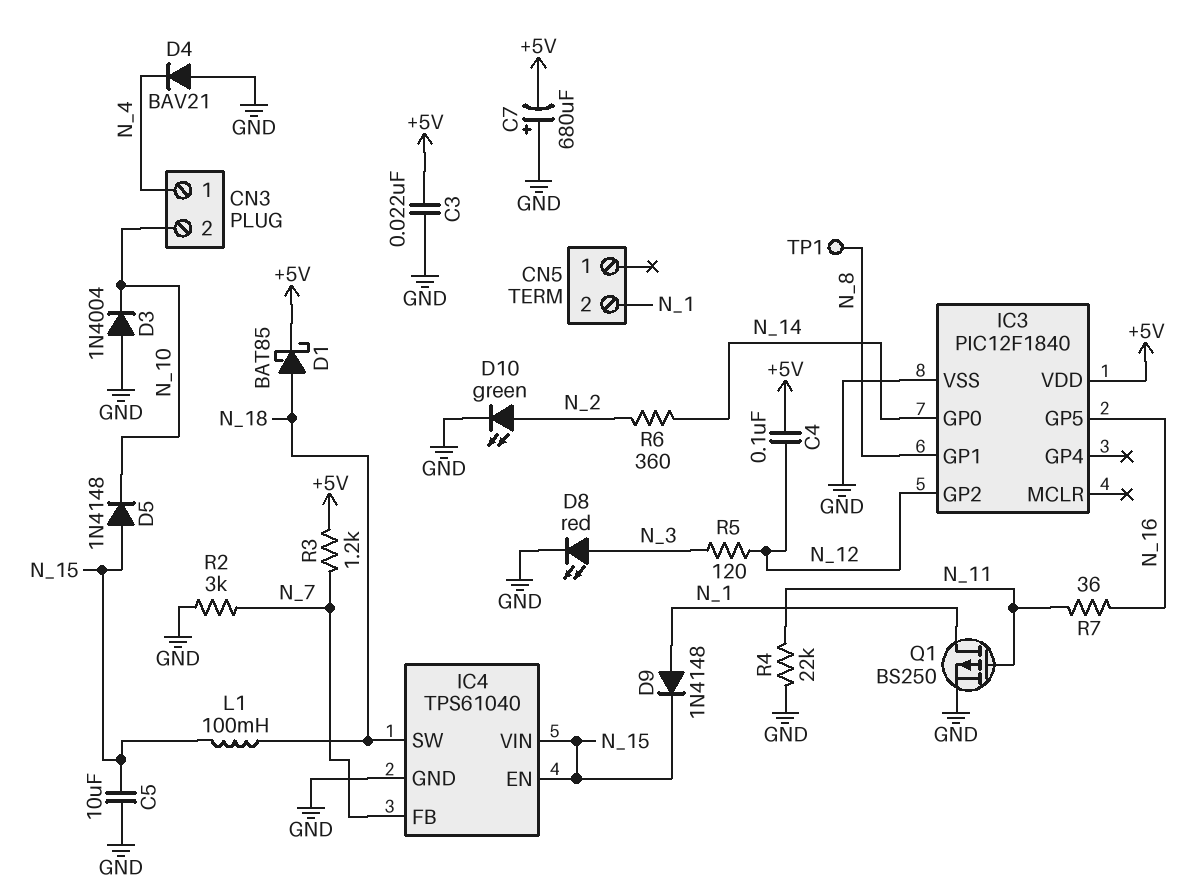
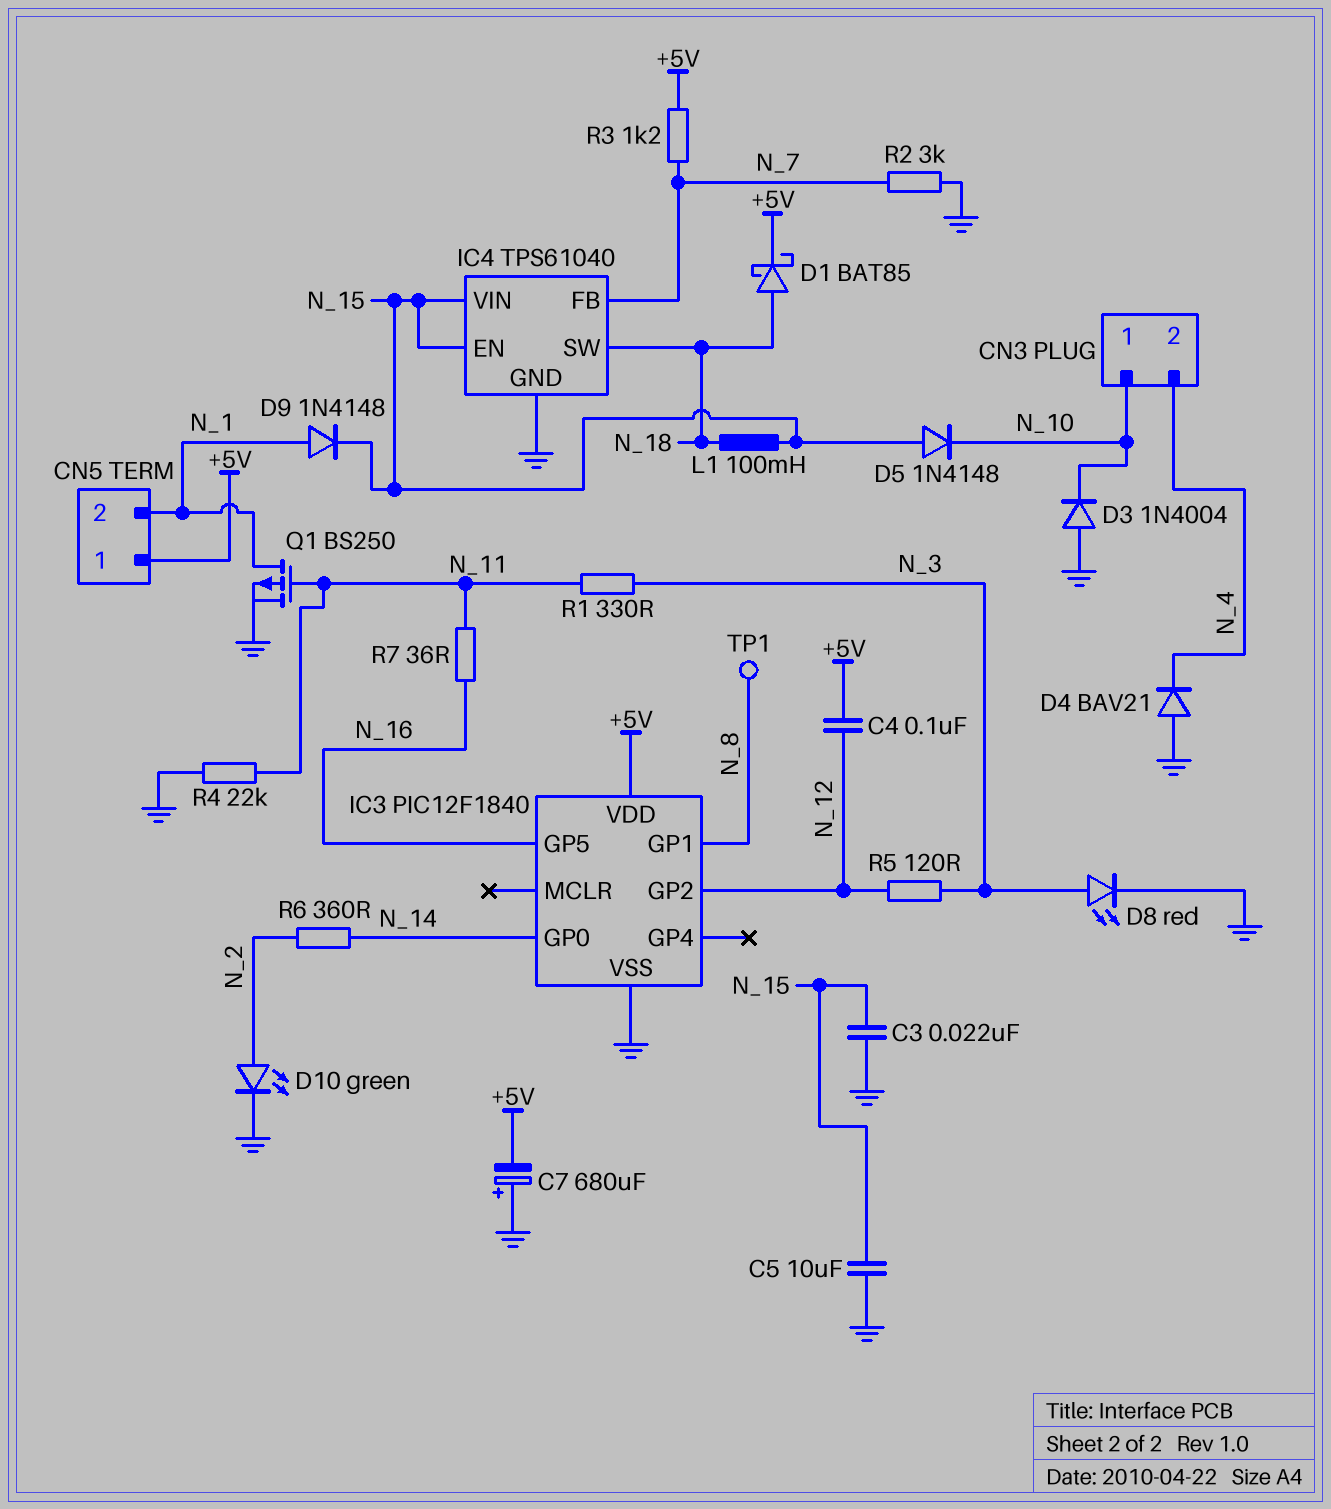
C3: 22nF (+5V, GND) -> 22nF (GND, N_15)
CN3 pin 1: N_4 -> N_10
CN3 pin 2: N_10 -> N_4
CN5 pin 1: none -> +5V
R1: none -> 330 (N_3, N_11)

